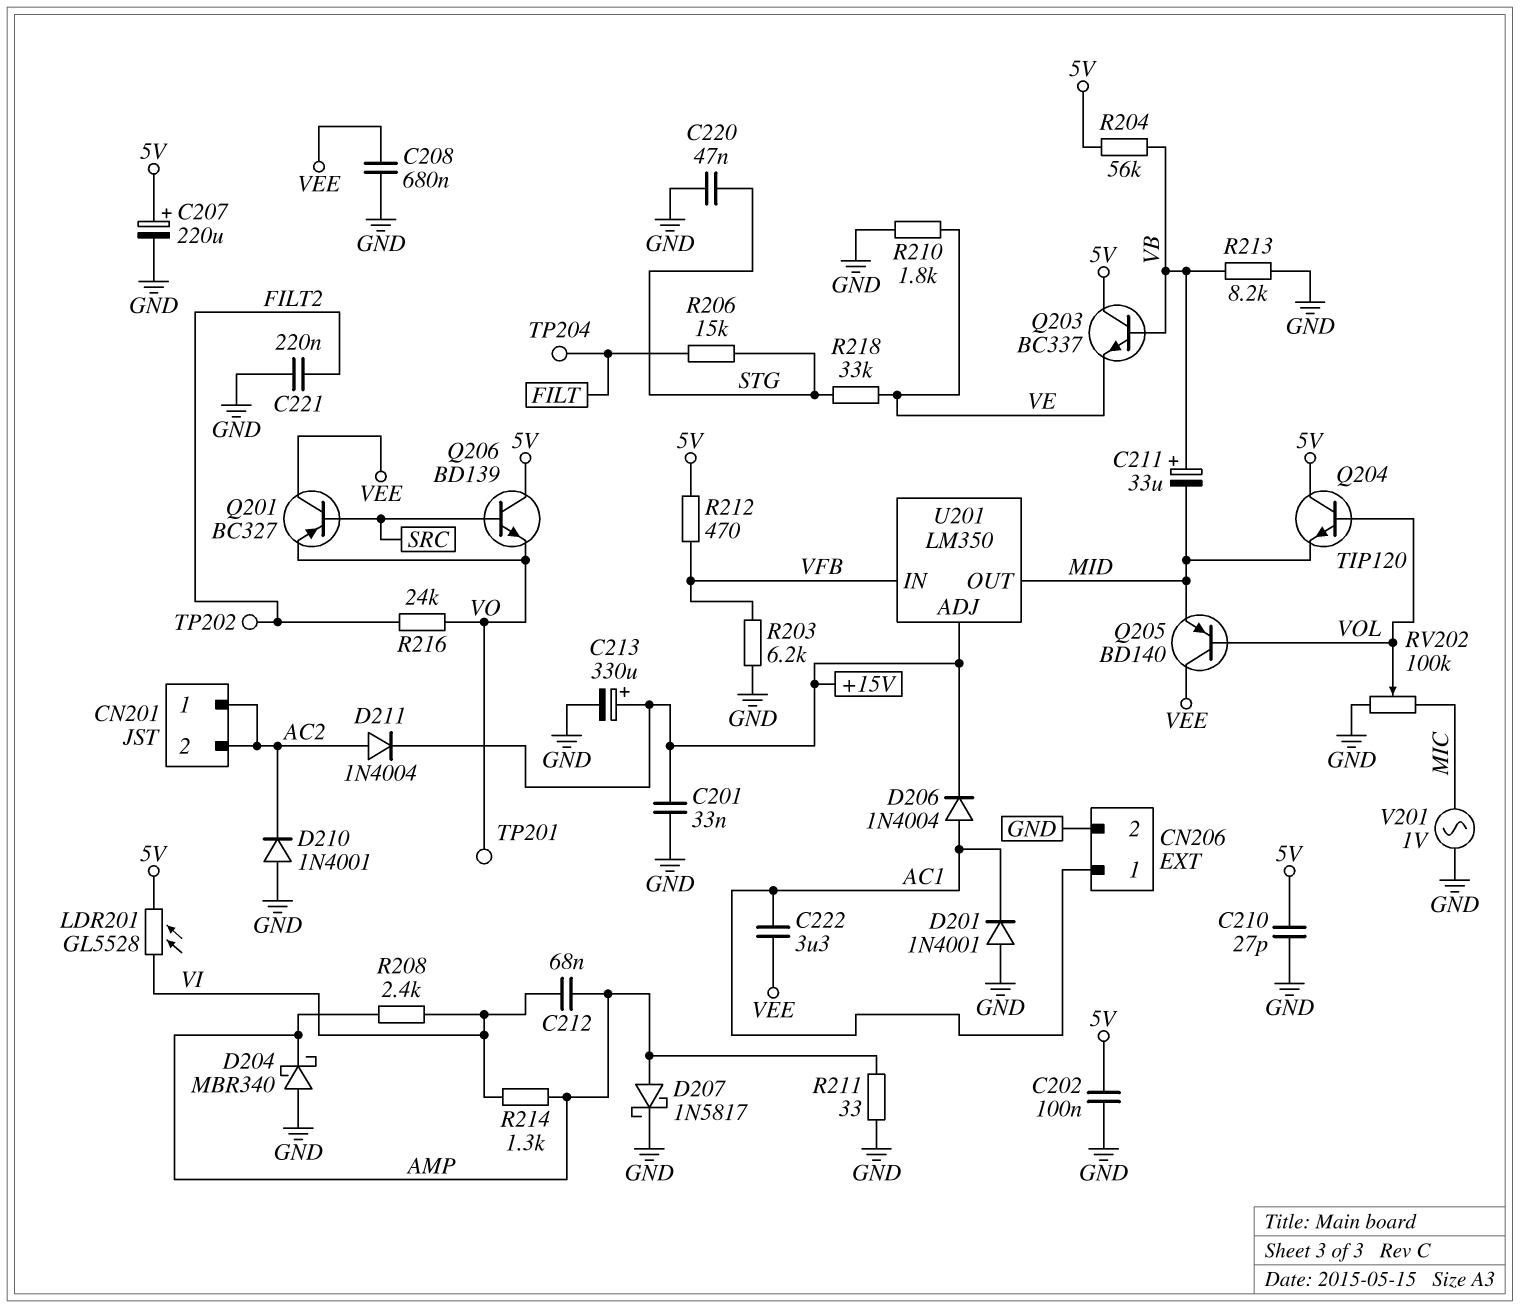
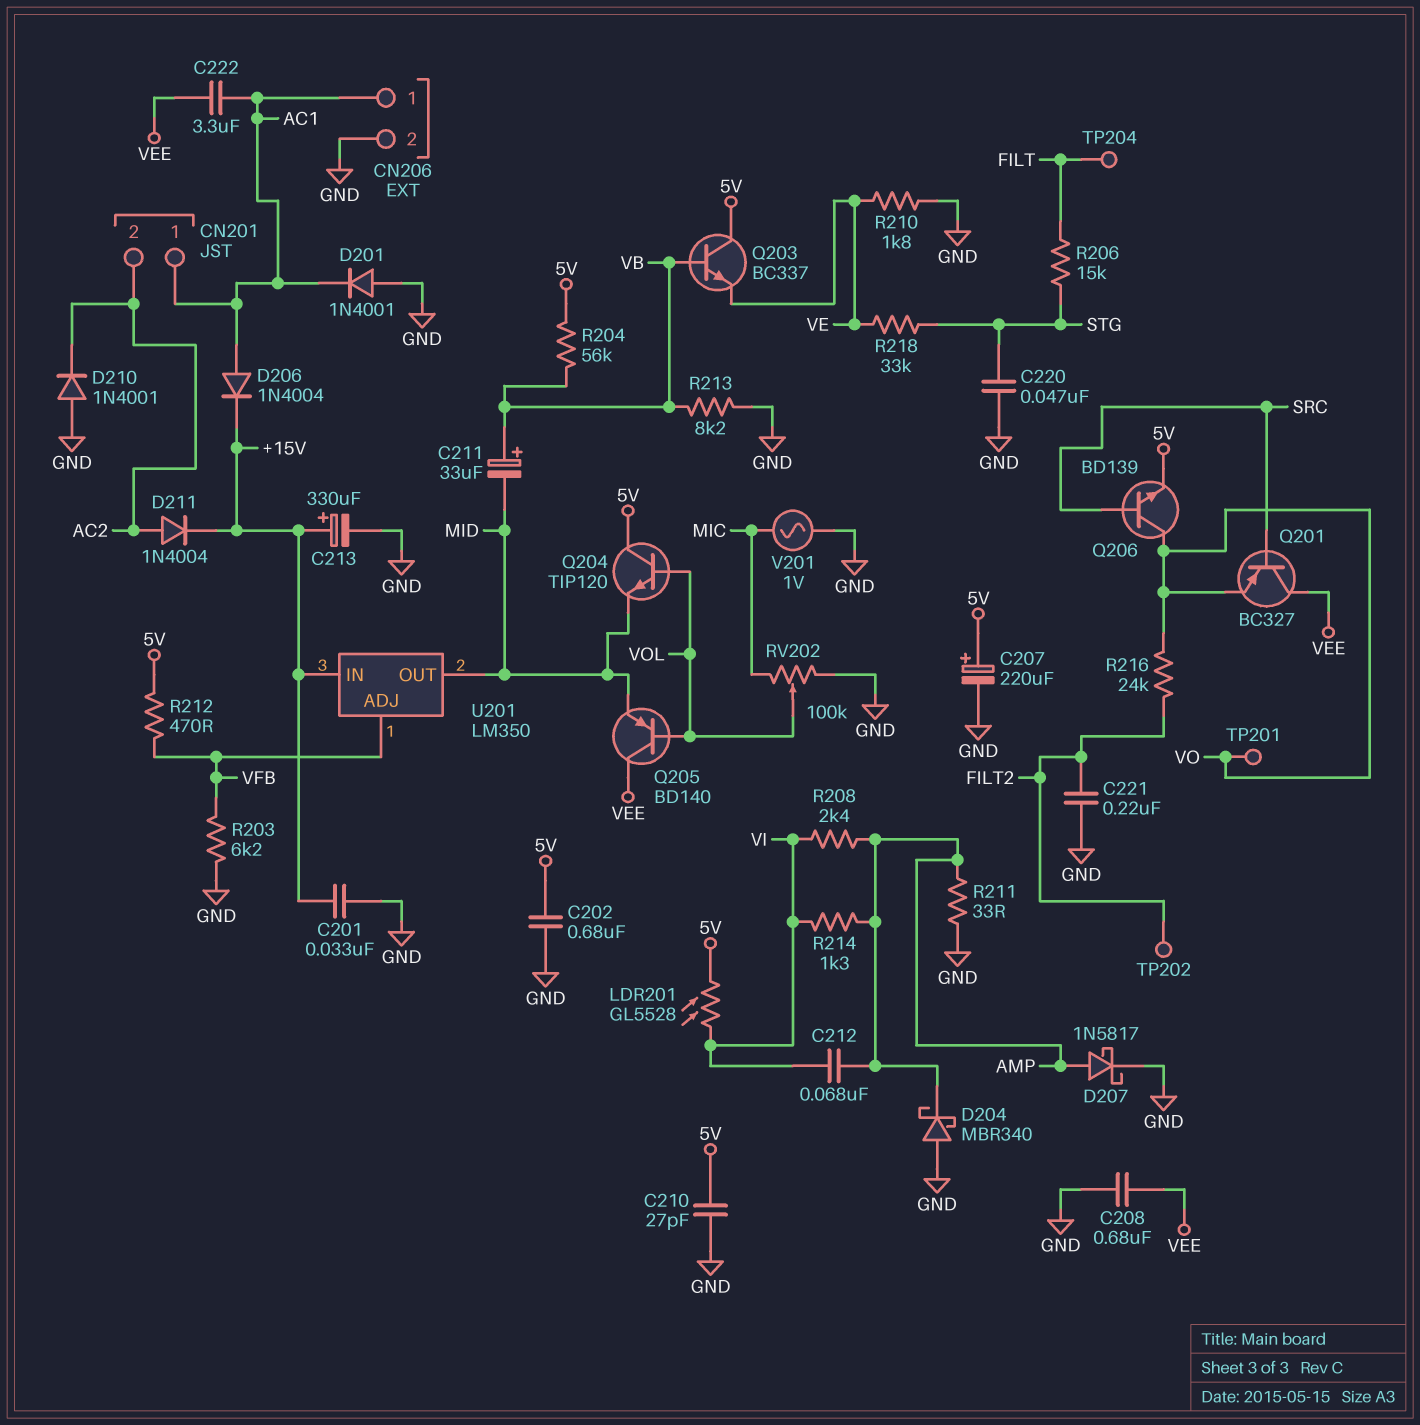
C202: 100nF (5V, GND) -> 680nF (5V, GND)
CN201 pin 1: AC2 -> AC1
Q206: NPN BD139 (B SRC, C 5V, E VO) -> NPN BD139 (B SRC, C VO, E 5V)
U201 pin ADJ: +15V -> VFB
U201 pin IN: VFB -> +15V

